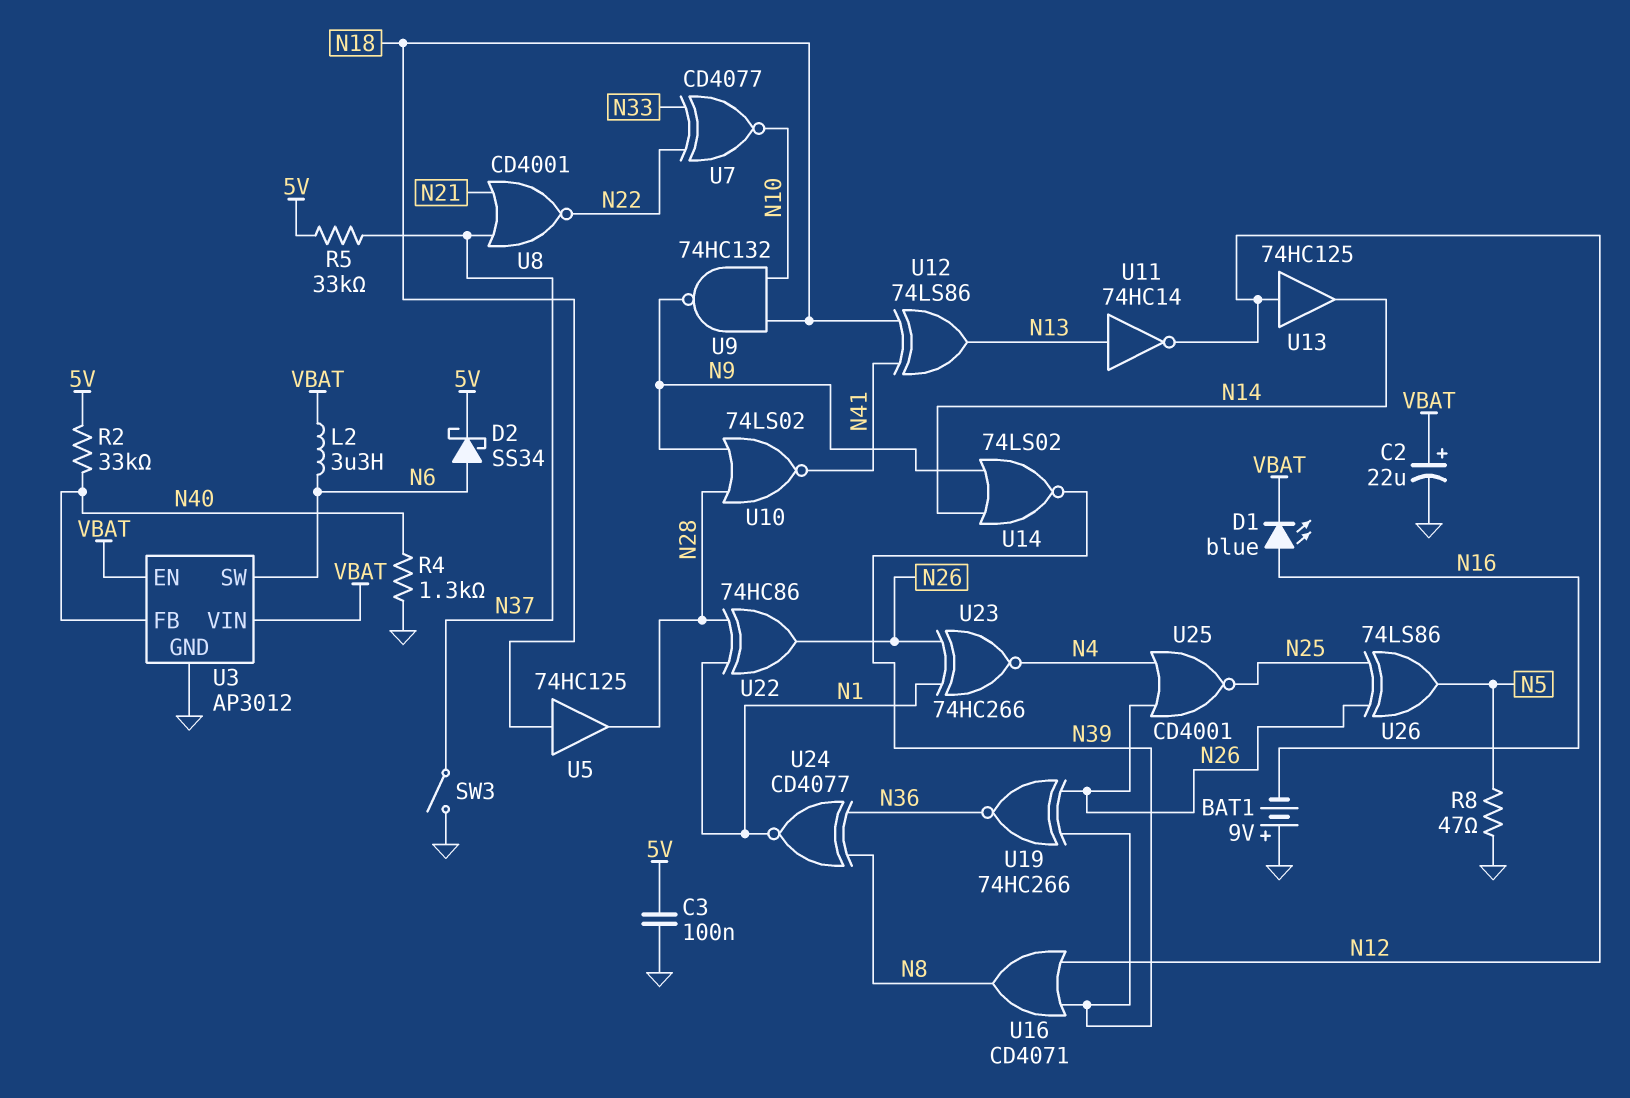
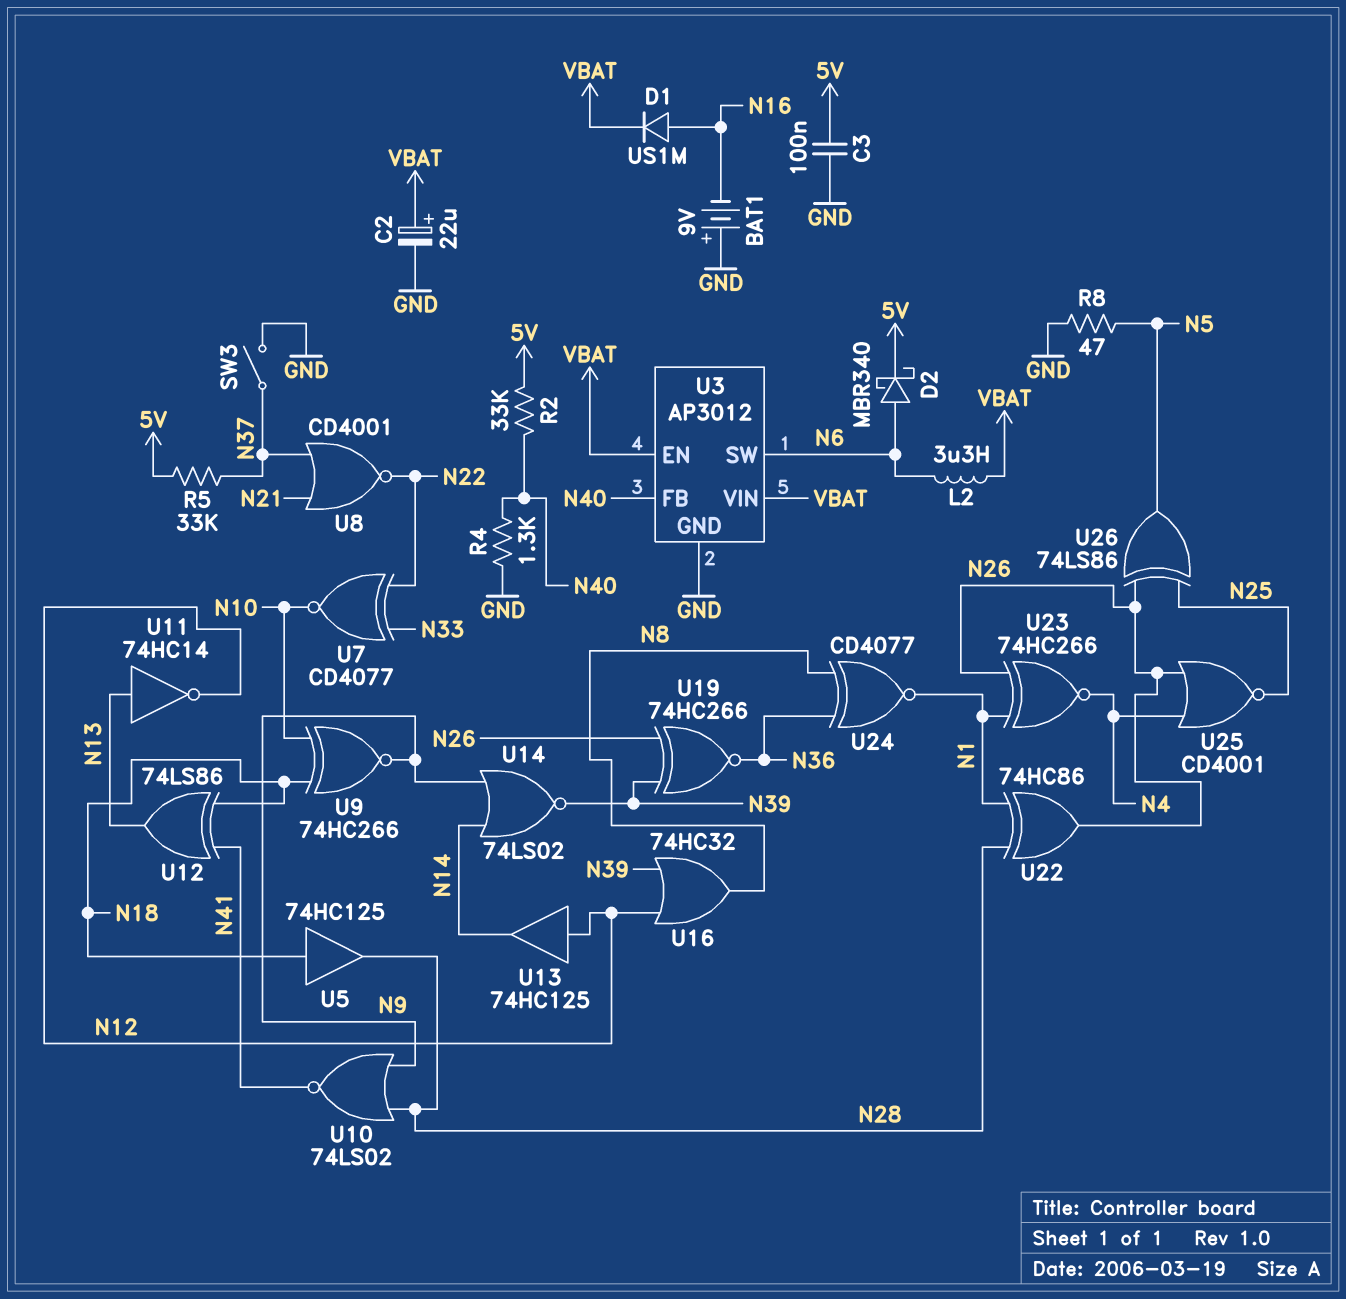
D1: LED blue (A N16, K VBAT) -> diode US1M (A N16, K VBAT)
D2: schottky SS34 (A N6, K 5V) -> schottky MBR340 (A N6, K 5V)
U9: NAND 74HC132 (in N10, in N18, out N9) -> XNOR 74HC266 (in N10, in N18, out N9)
U16: OR CD4071 (in N12, in N39, out N8) -> OR 74HC32 (in N12, in N39, out N8)

